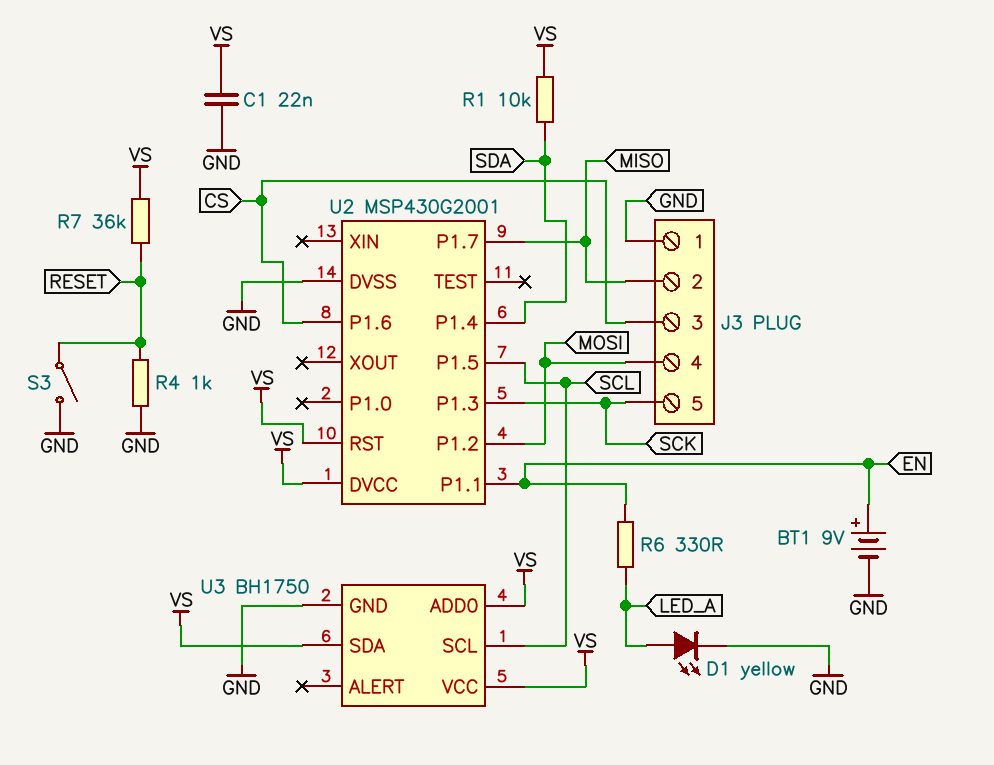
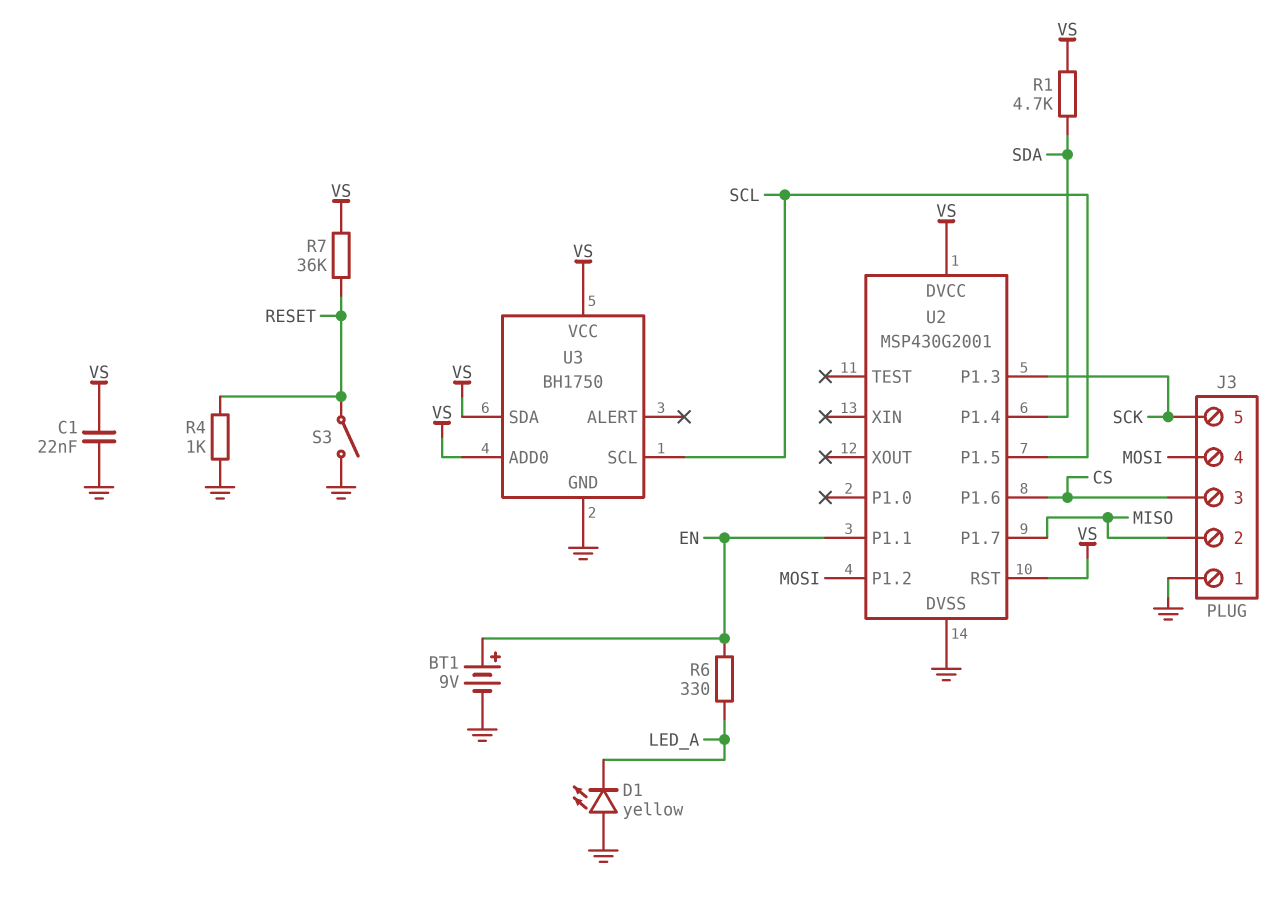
D1: LED yellow (A LED_A, K GND) -> LED yellow (A GND, K LED_A)
R1: 10k (SDA, VS) -> 4.7k (SDA, VS)

